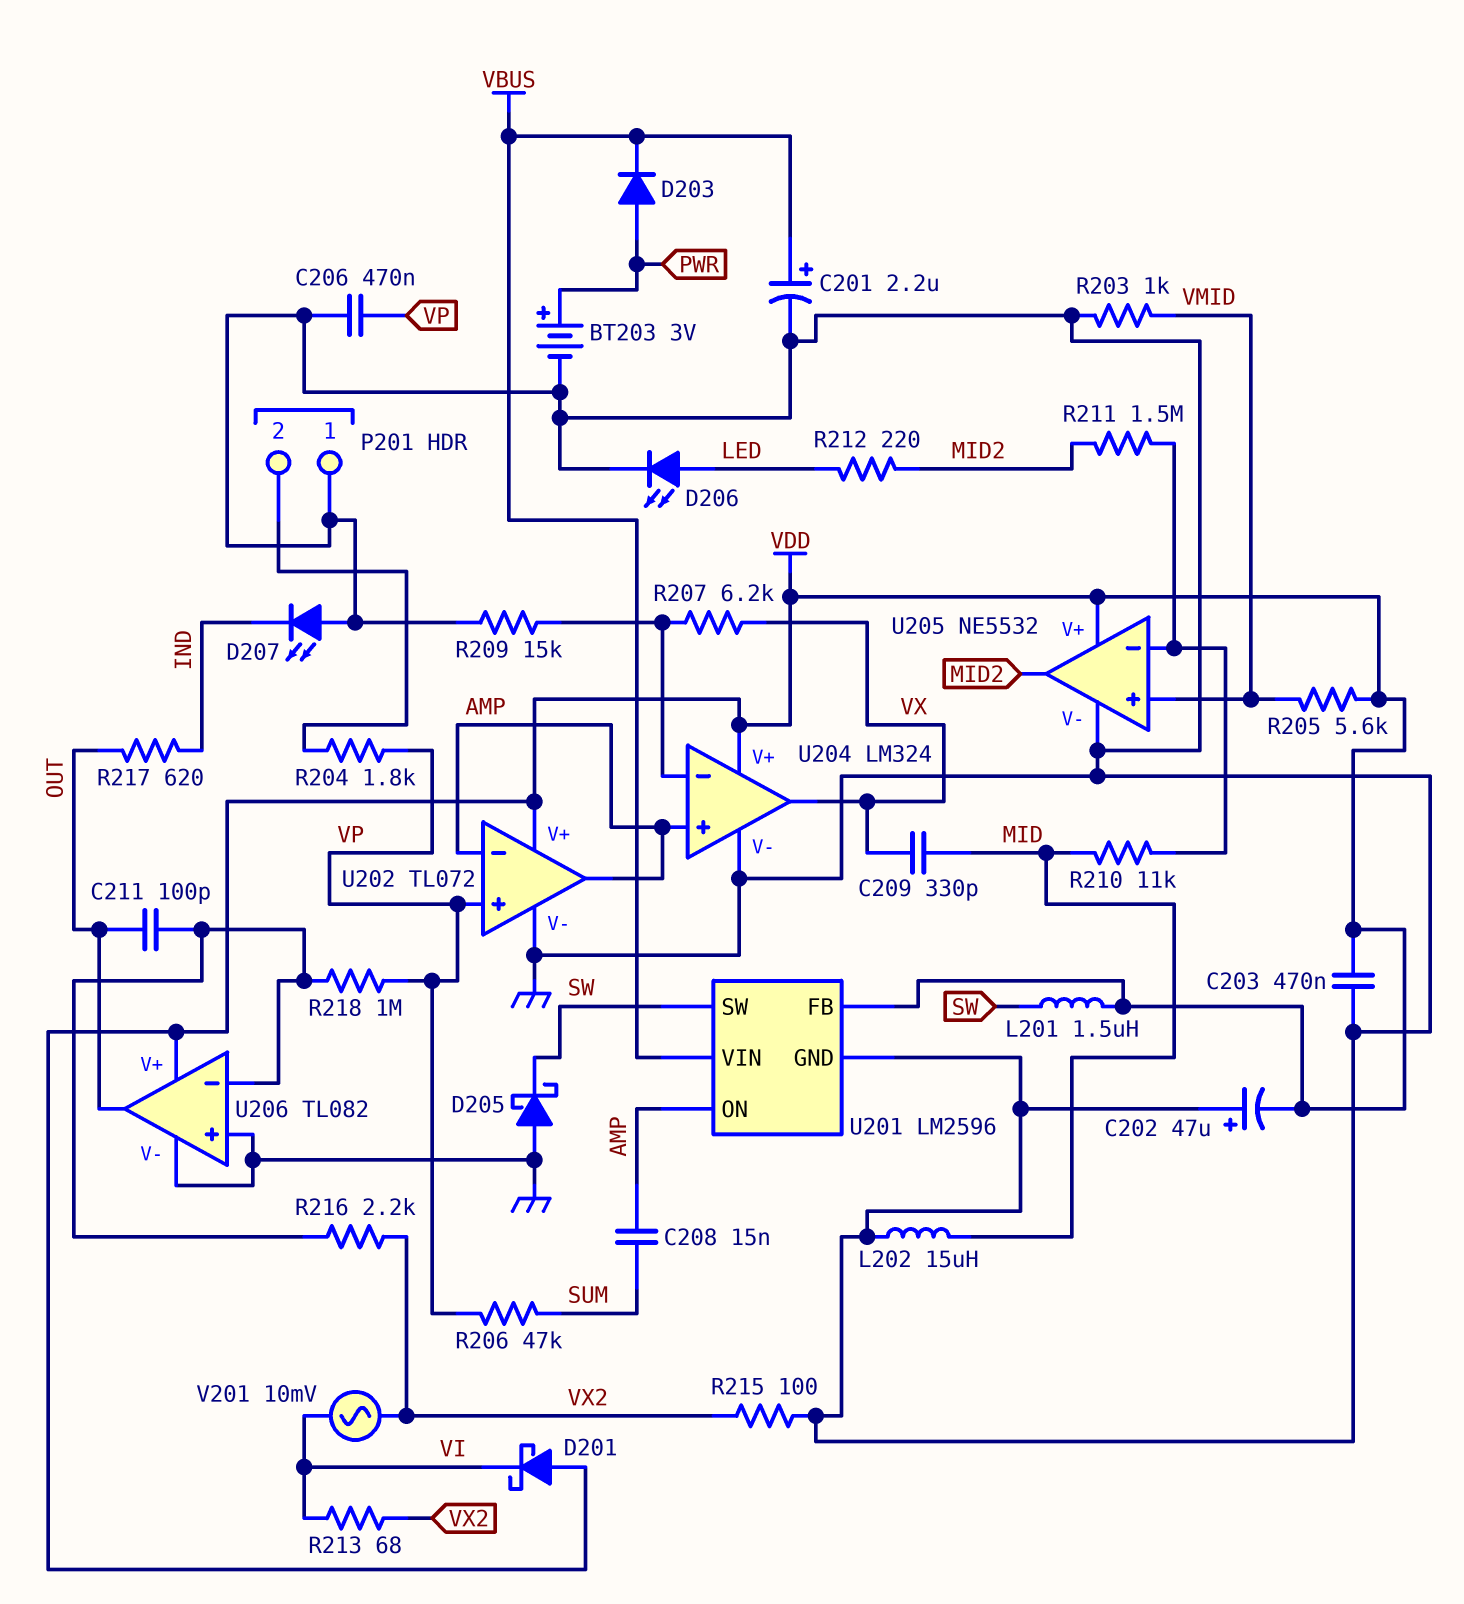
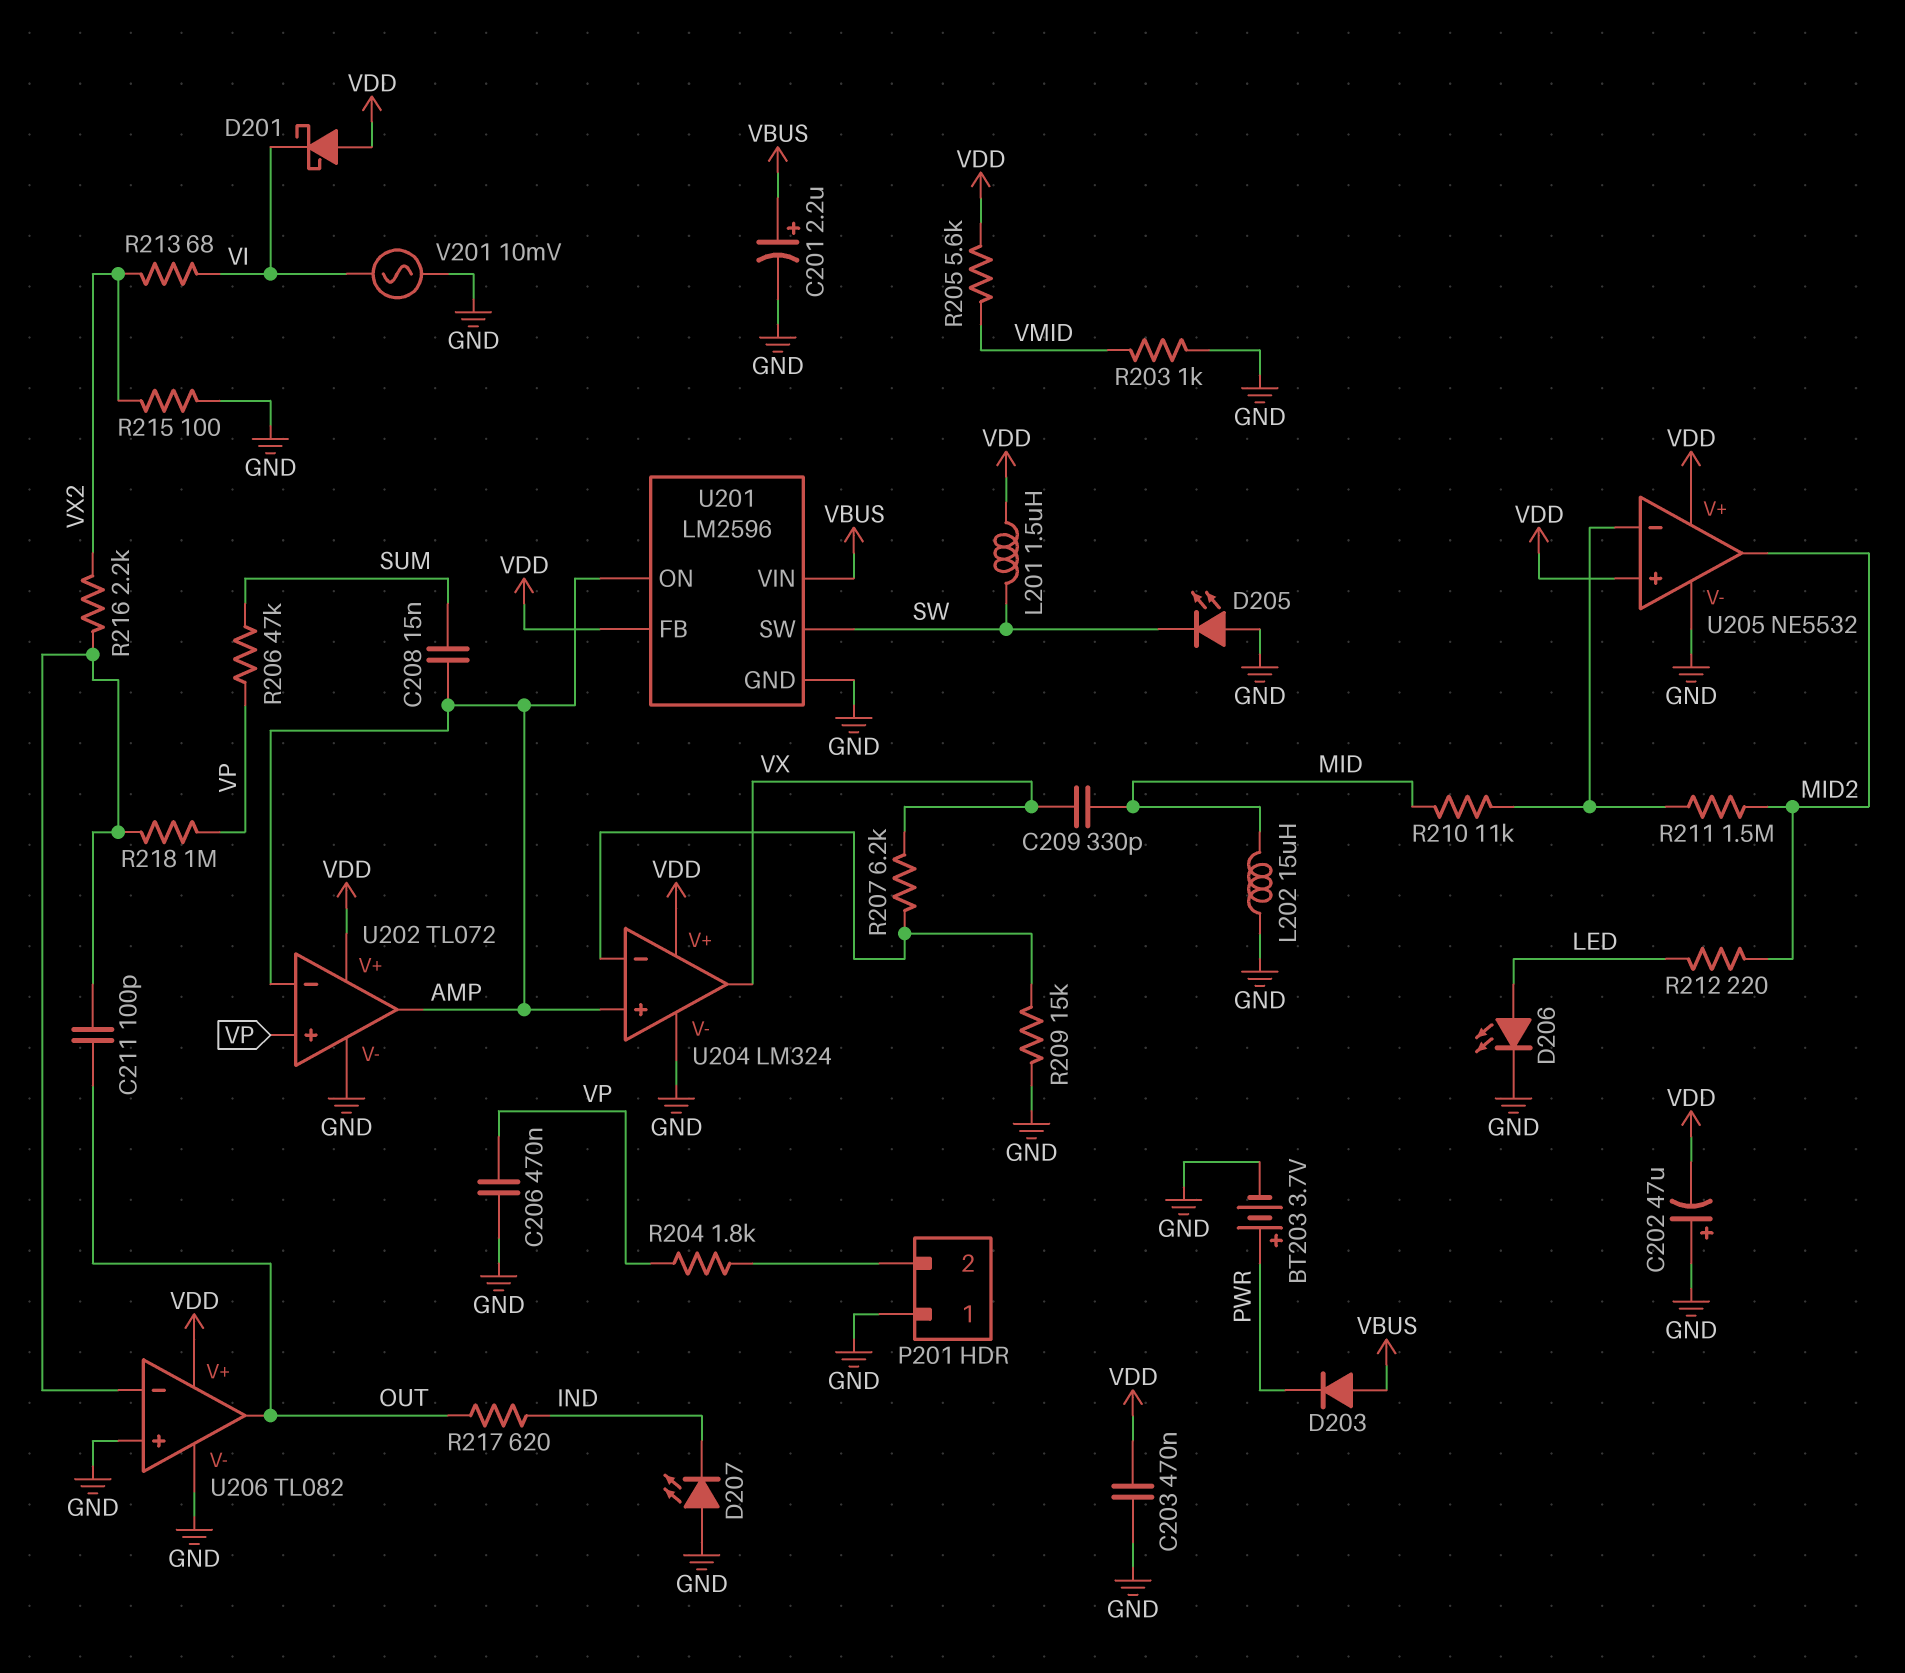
BT203: 3V (plus PWR, minus GND) -> 3.7V (plus PWR, minus GND)
D203: diode (A PWR, K VBUS) -> diode (A VBUS, K PWR)
D205: schottky (A GND, K SW) -> LED (A GND, K SW)
U205 pin in+: VMID -> VDD
V201: AC 10mV (VI, VX2) -> AC 10mV (GND, VI)

